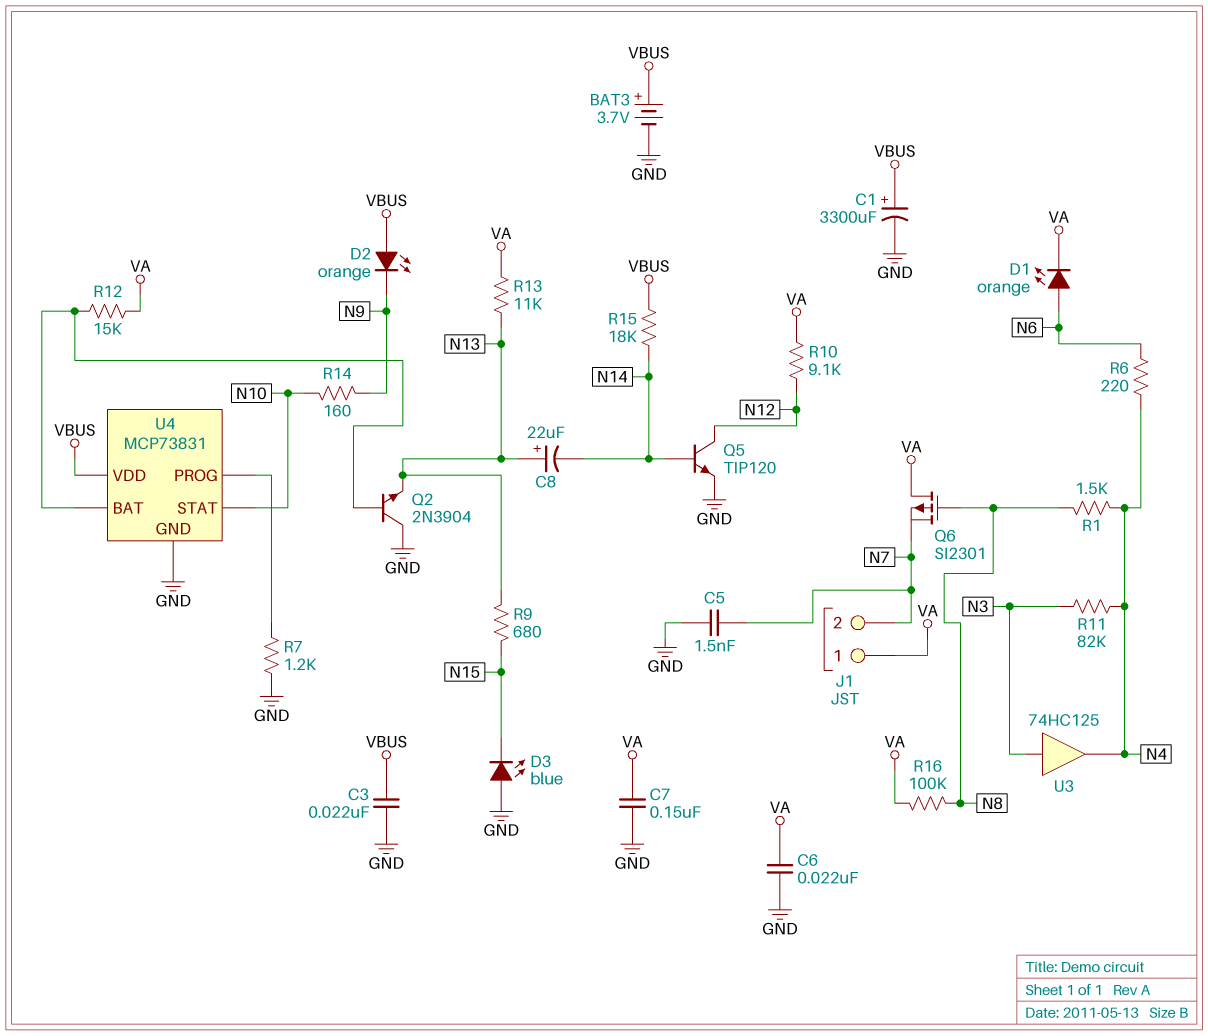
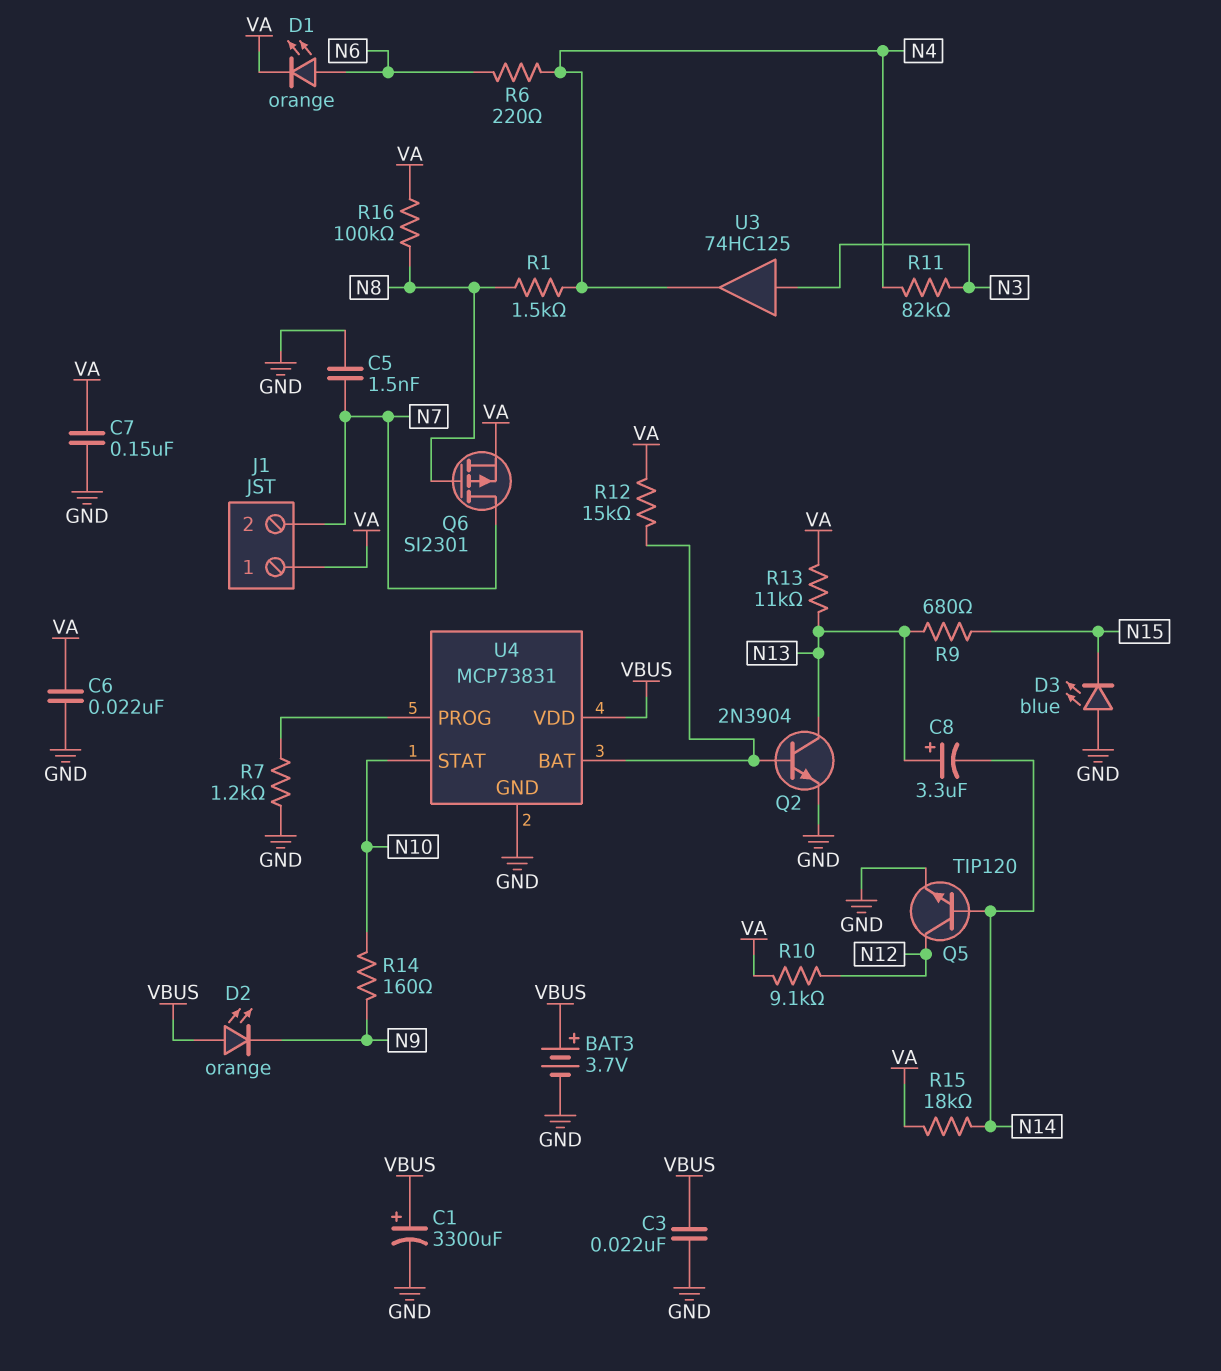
C8: 22uF (plus N13, minus N14) -> 3.3uF (plus N13, minus N14)
Q2: NPN 2N3904 (B U4/BAT, C GND, E N13) -> NPN 2N3904 (B U4/BAT, C N13, E GND)
Q6: PMOS SI2301 (G N8, D VA, S N7) -> PMOS SI2301 (G N8, D N7, S VA)
R15: 18k (N14, VBUS) -> 18k (N14, VA)

